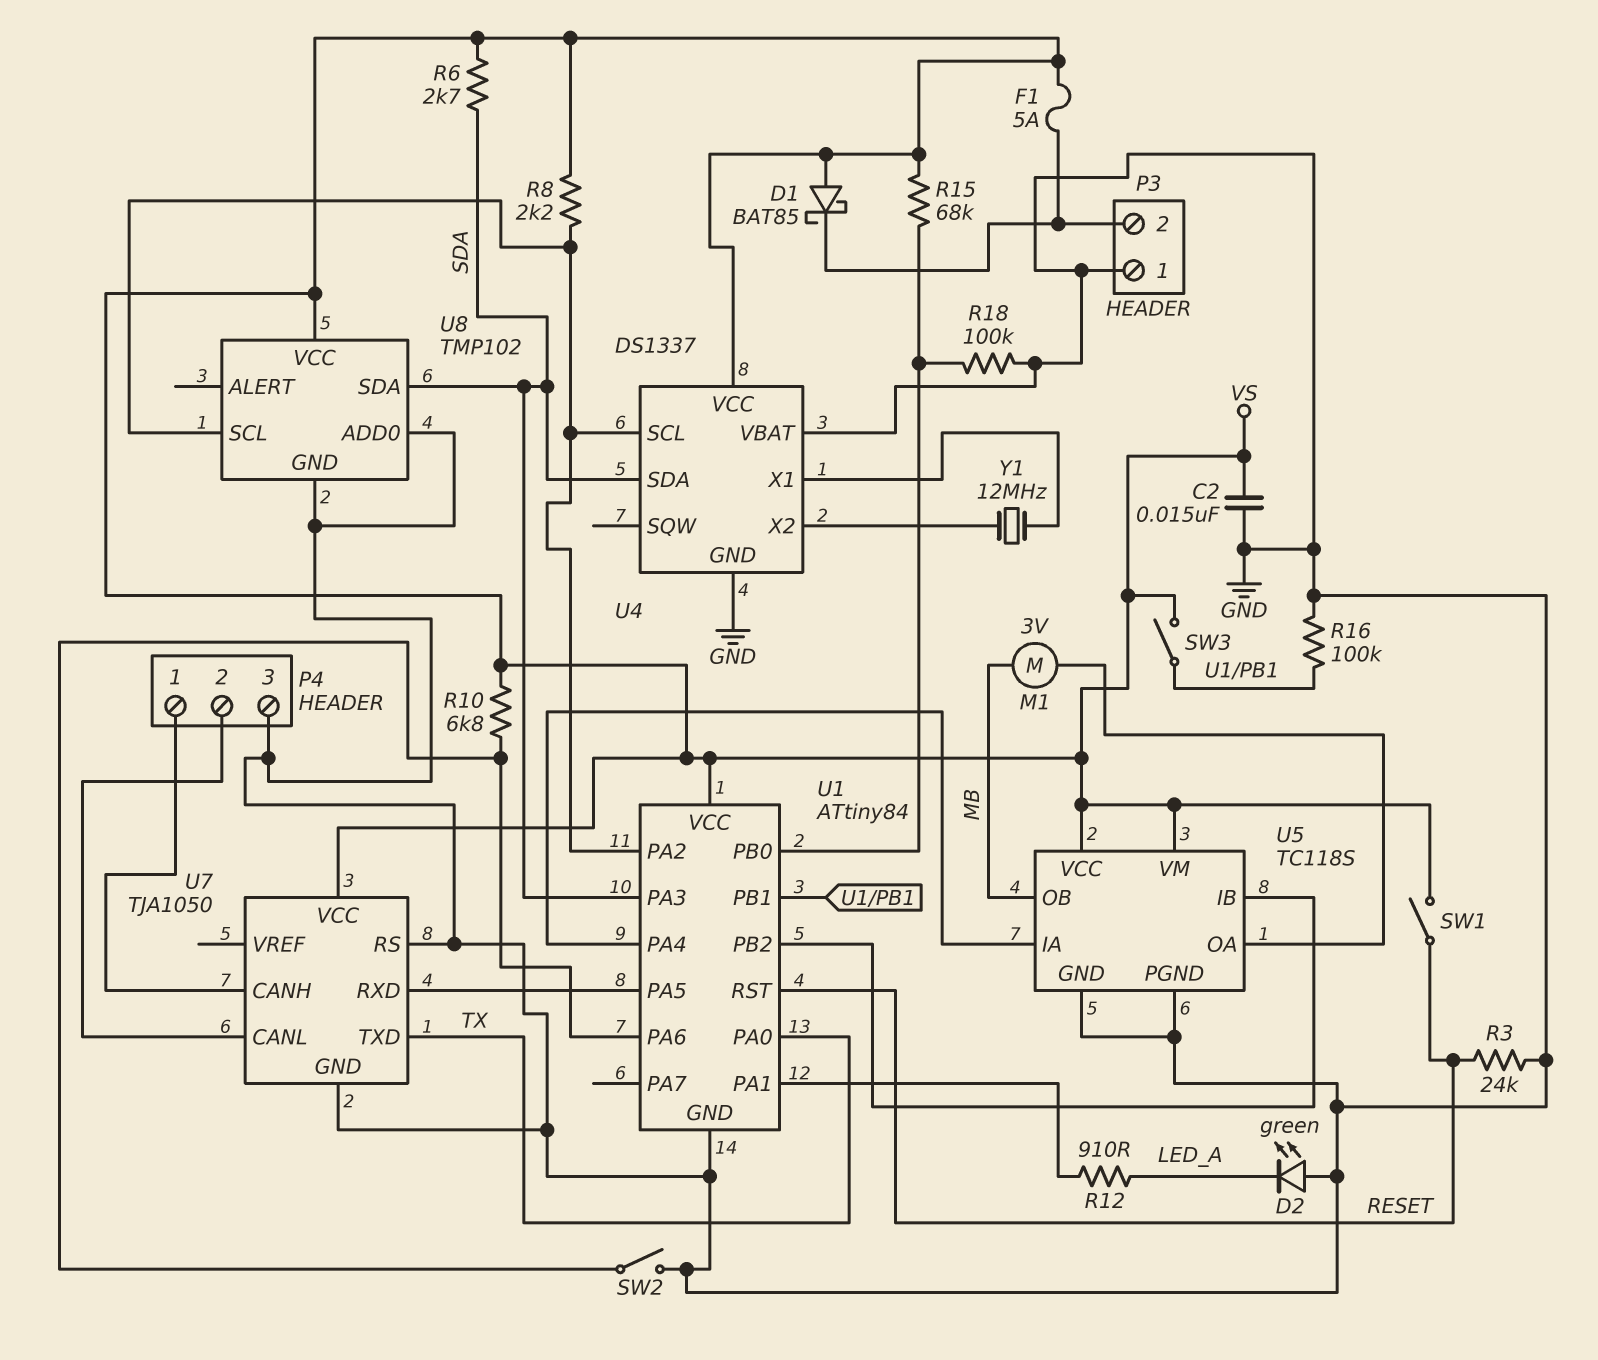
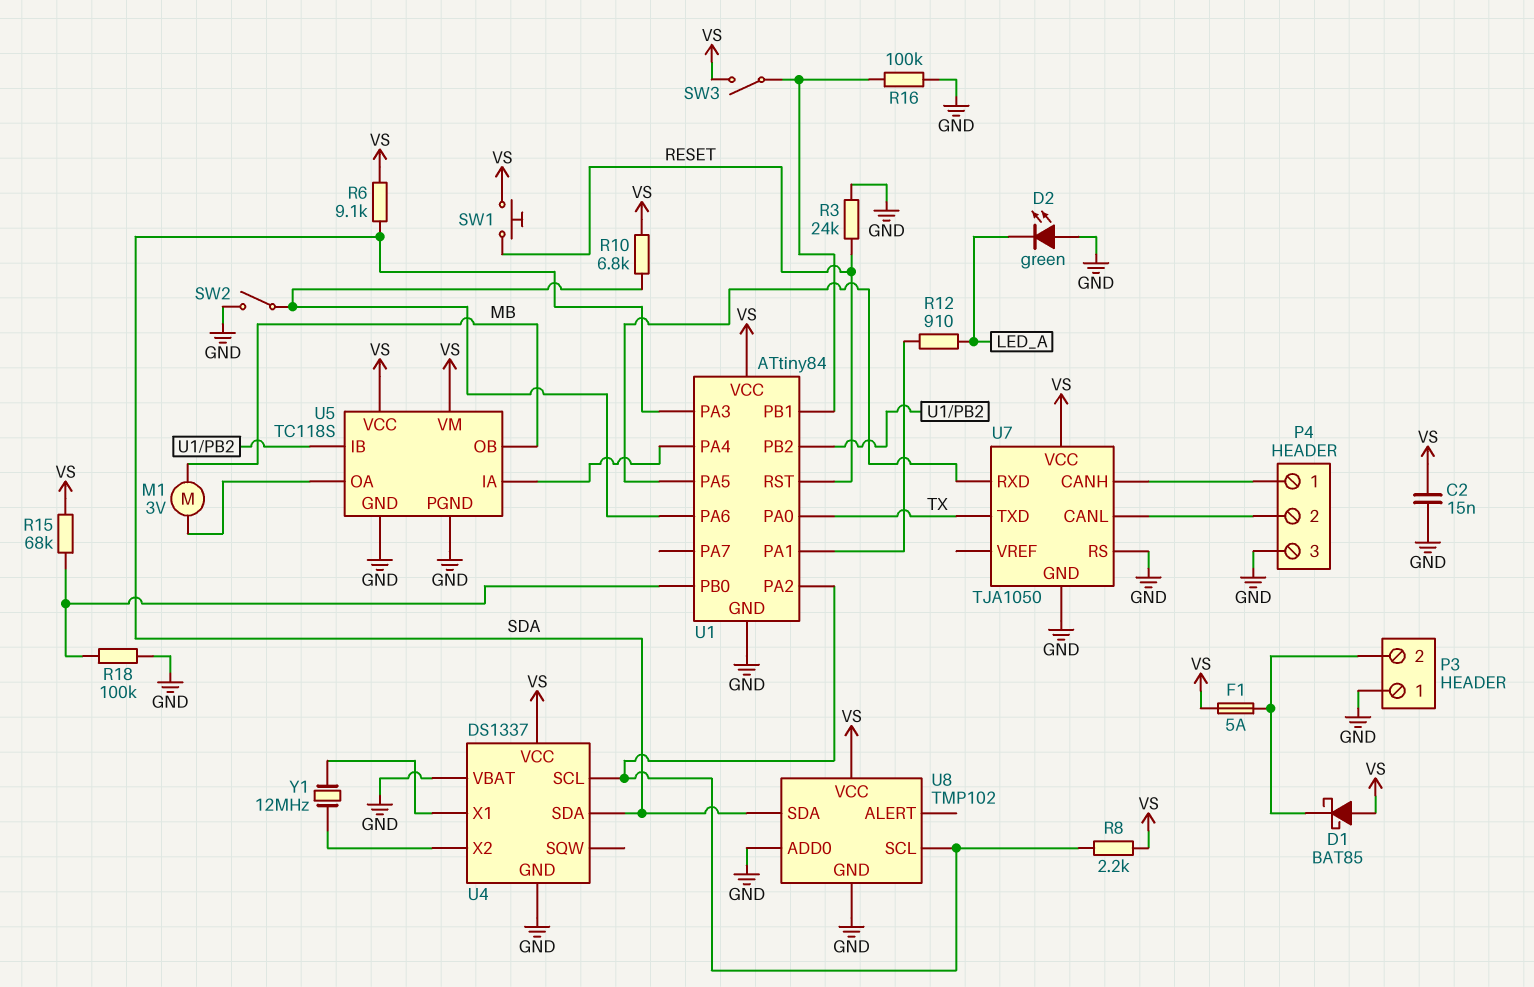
R6: 2.7k (SDA, VS) -> 9.1k (SDA, VS)
SW1: switch (RESET, VS) -> button (RESET, VS)

